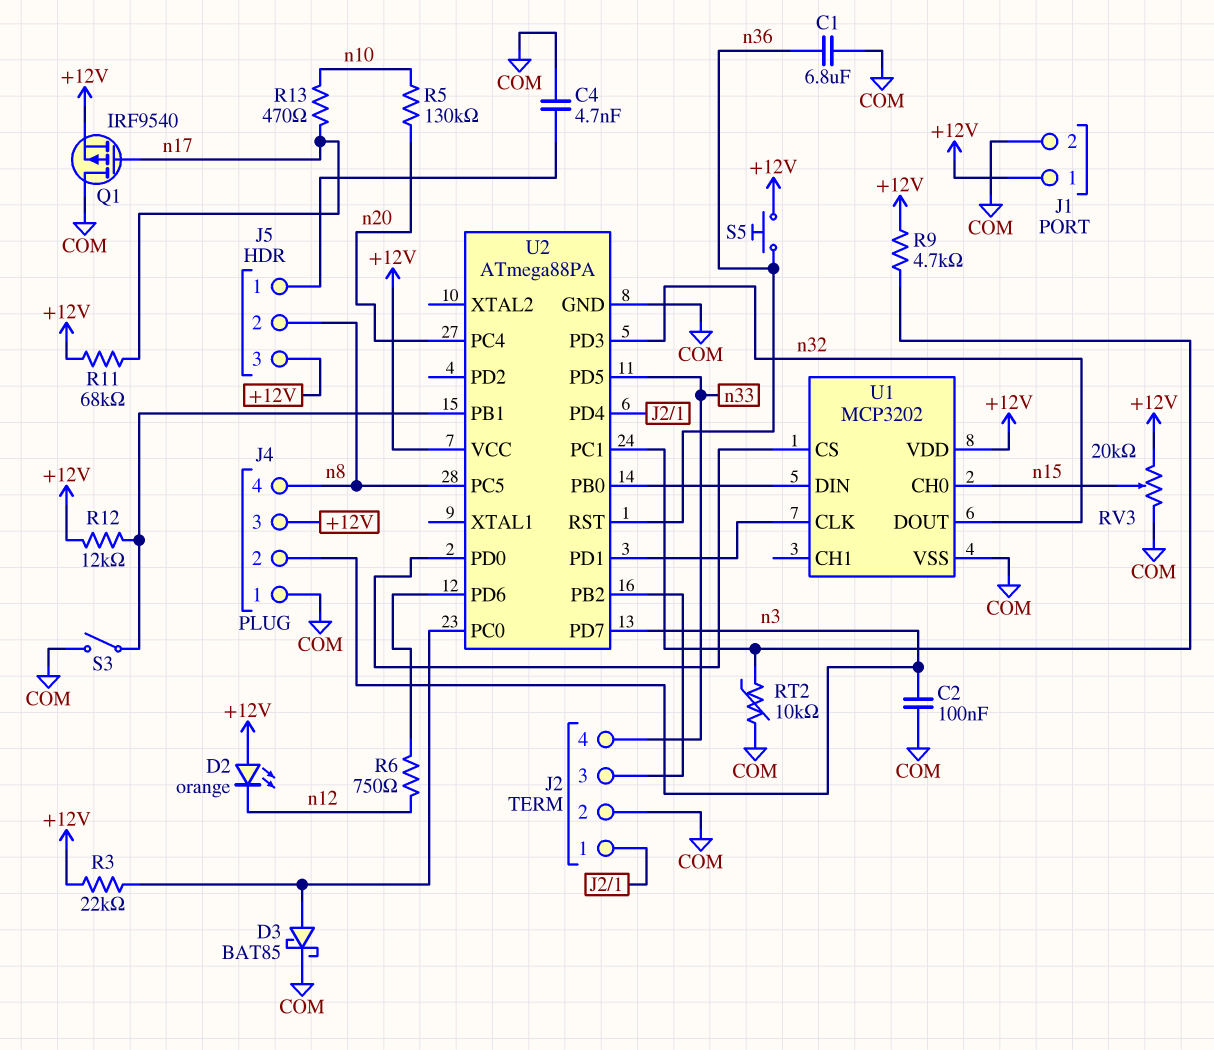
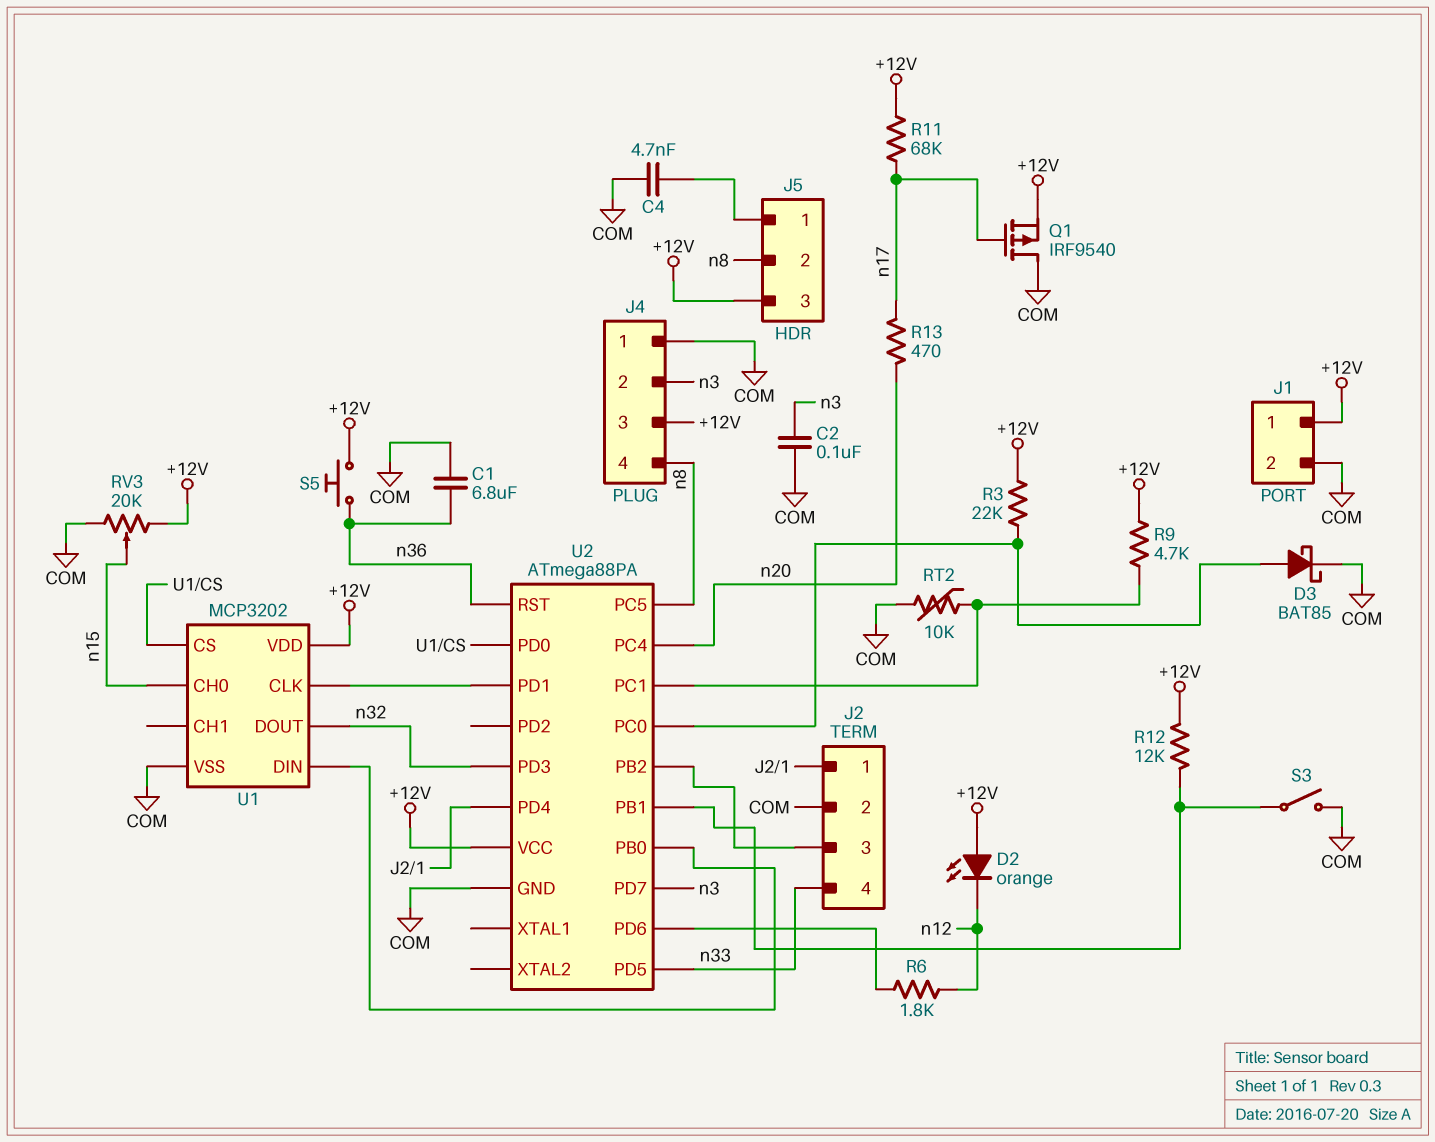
R5: 130k (n10, n20) -> none
R6: 750 (U2/PD6, n12) -> 1.8k (U2/PD6, n12)
R13: 470 (n10, n17) -> 470 (n17, n20)

